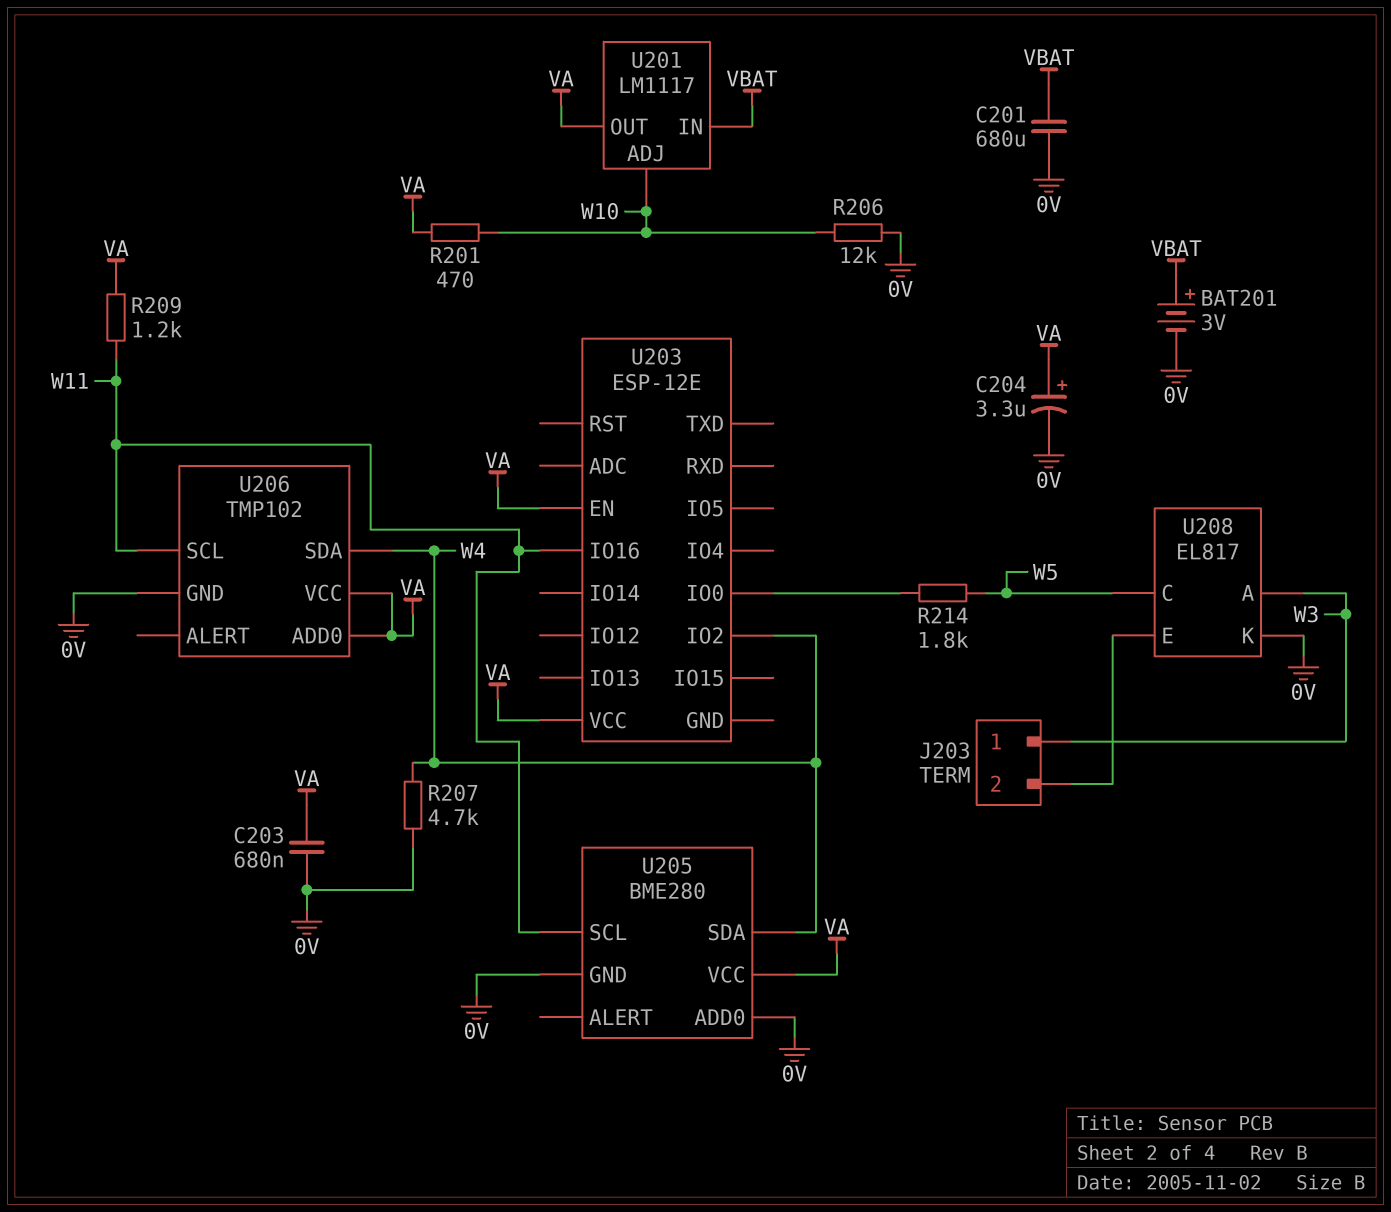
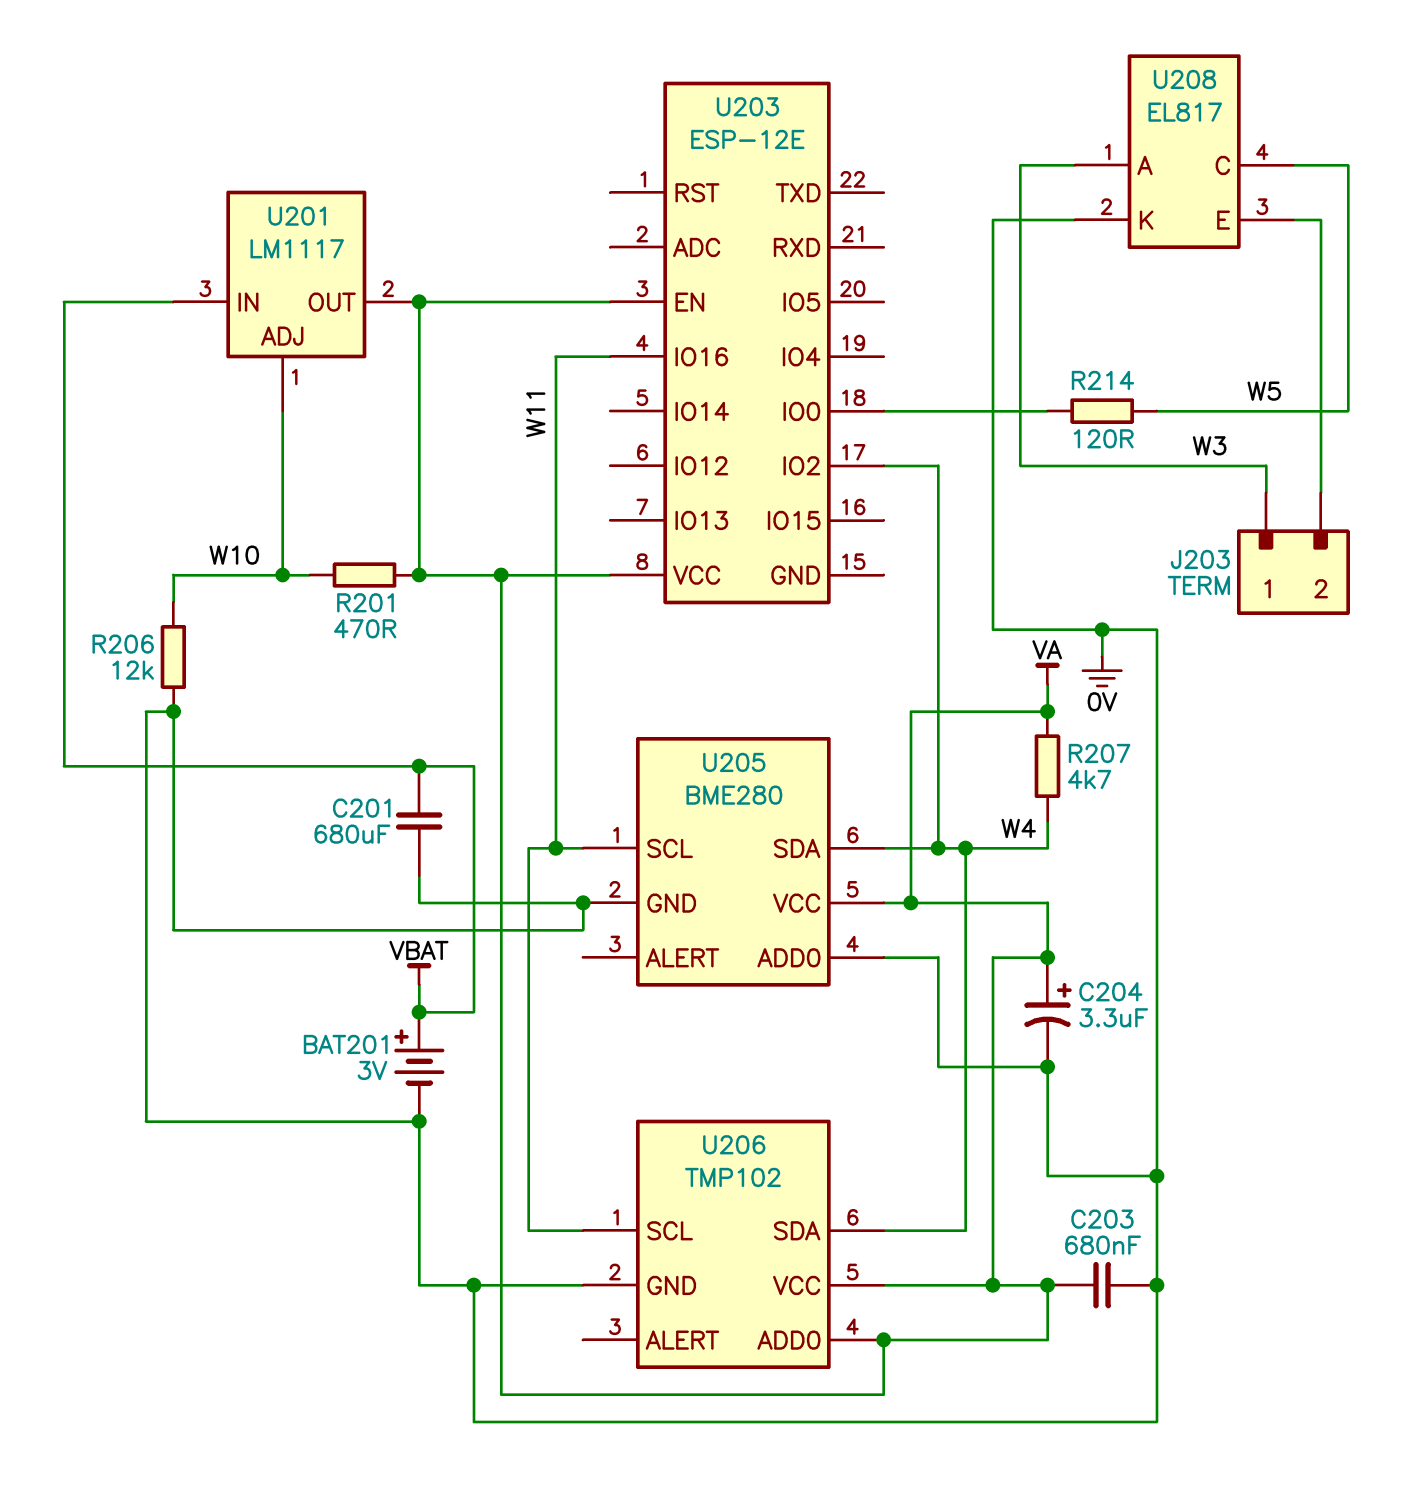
R207: 4.7k (0V, W4) -> 4.7k (VA, W4)
R209: 1.2k (VA, W11) -> none
R214: 1.8k (U203/IO0, W5) -> 120 (U203/IO0, W5)

